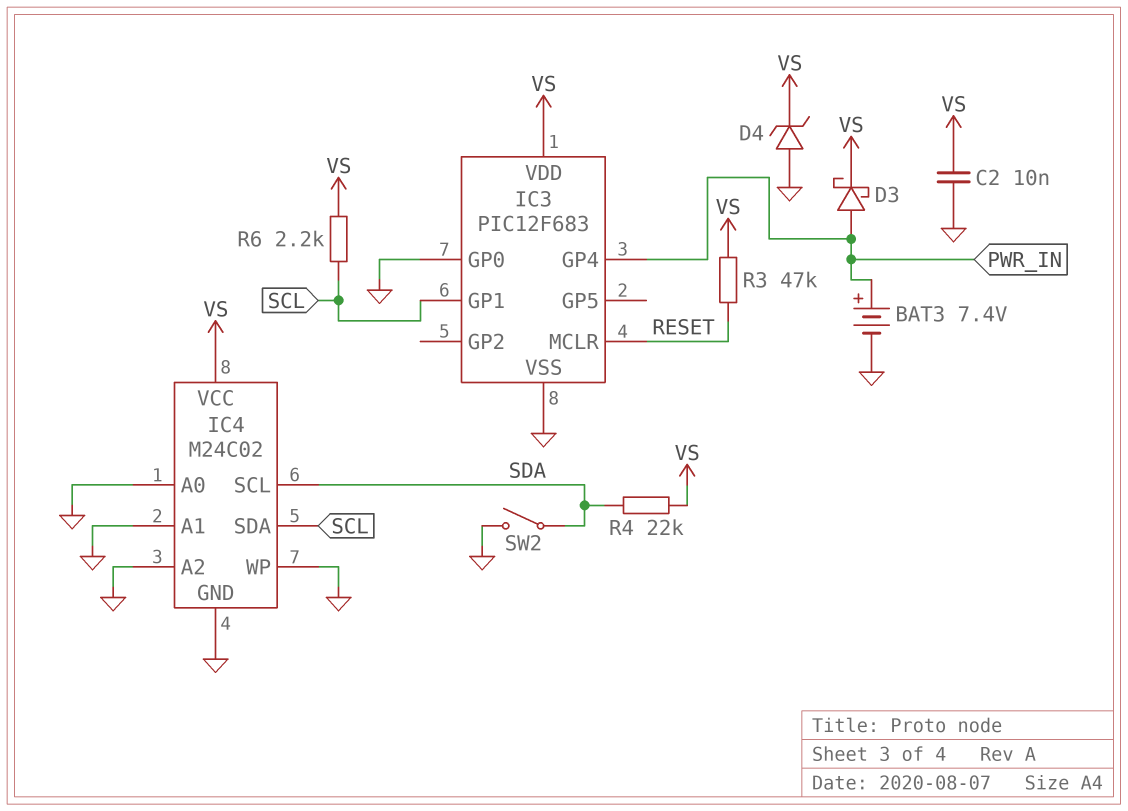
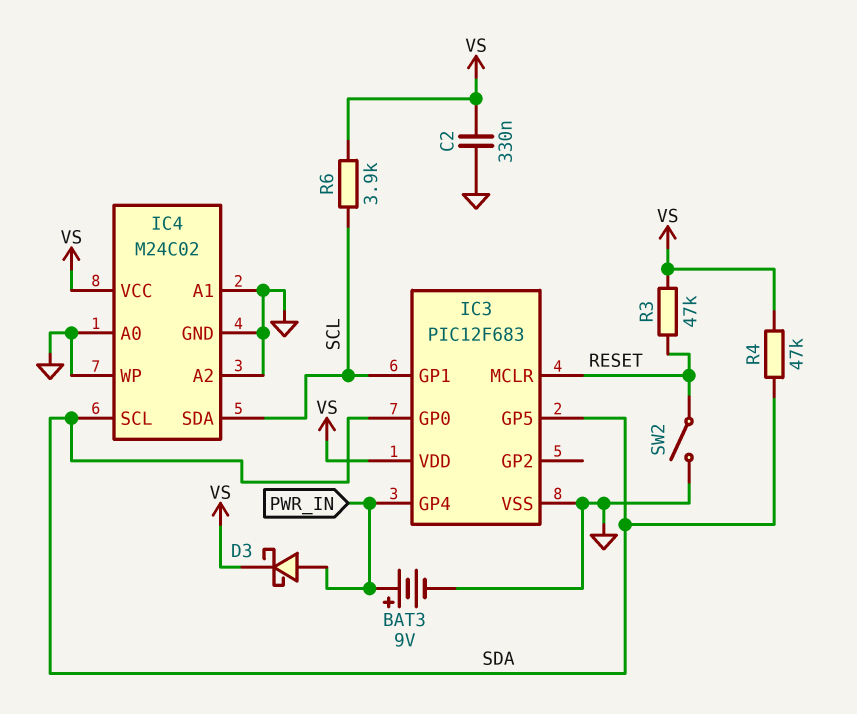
BAT3: 7.4V (plus PWR_IN, minus GND) -> 9V (plus PWR_IN, minus GND)
C2: 10nF (GND, VS) -> 330nF (GND, VS)
D4: zener (A GND, K VS) -> none
IC3 pin GP0: GND -> SDA
IC3 pin GP5: none -> SDA
R4: 22k (SDA, VS) -> 47k (SDA, VS)
R6: 2.2k (SCL, VS) -> 3.9k (SCL, VS)
SW2: switch (GND, SDA) -> switch (GND, RESET)

